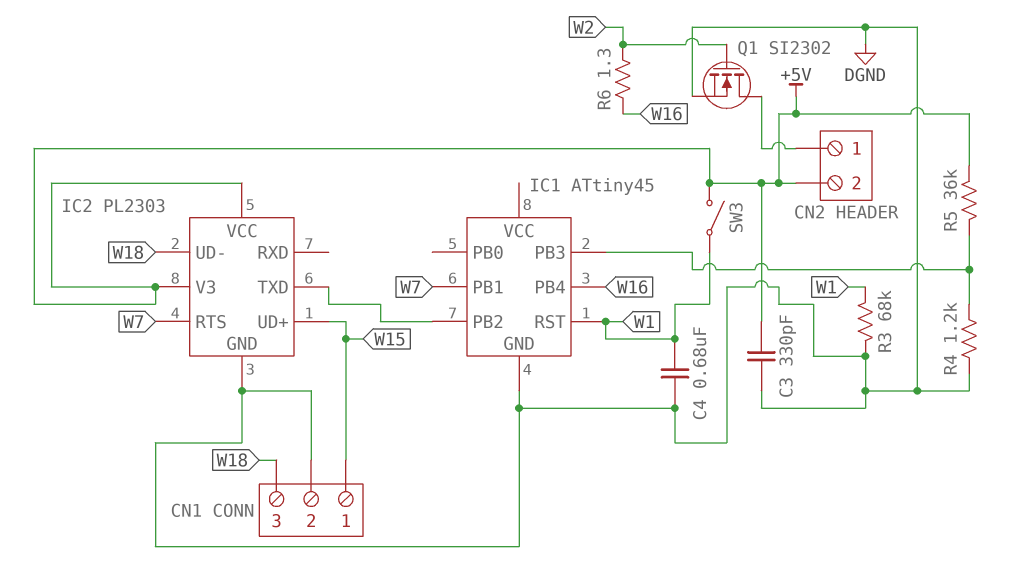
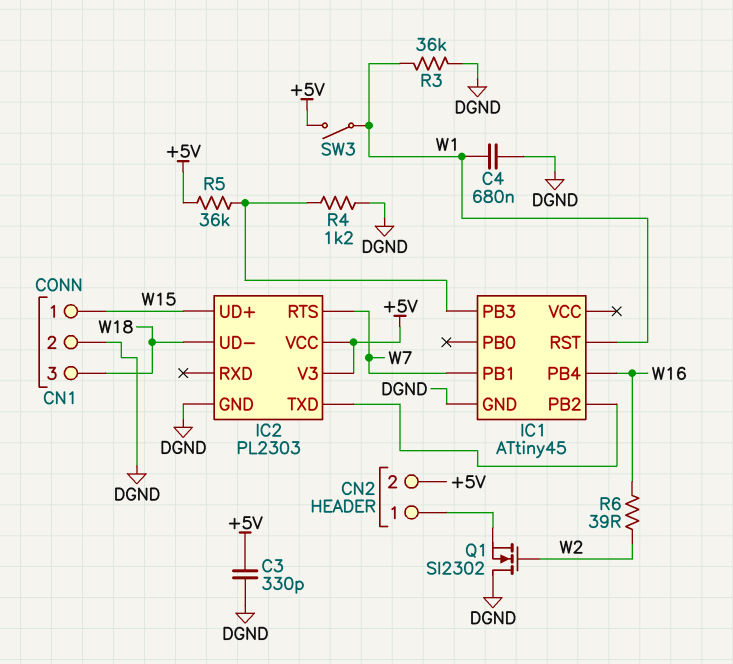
Q1: NMOS SI2302 (G W2, D CN2/1, S DGND) -> NMOS SI2302 (G W2, D DGND, S CN2/1)
R3: 68k (DGND, W1) -> 36k (DGND, W1)
R6: 1.3 (W2, W16) -> 39 (W2, W16)

